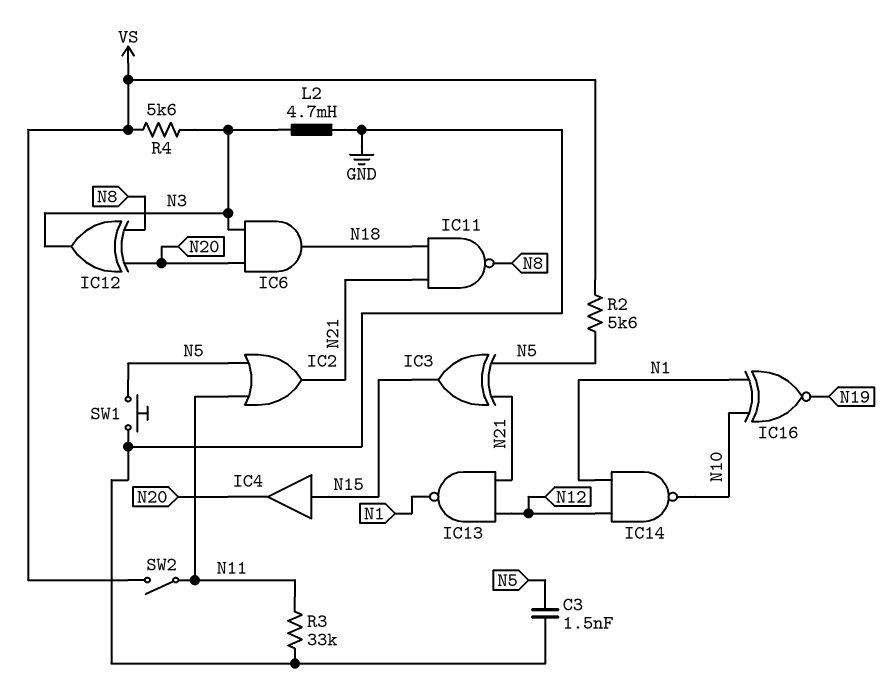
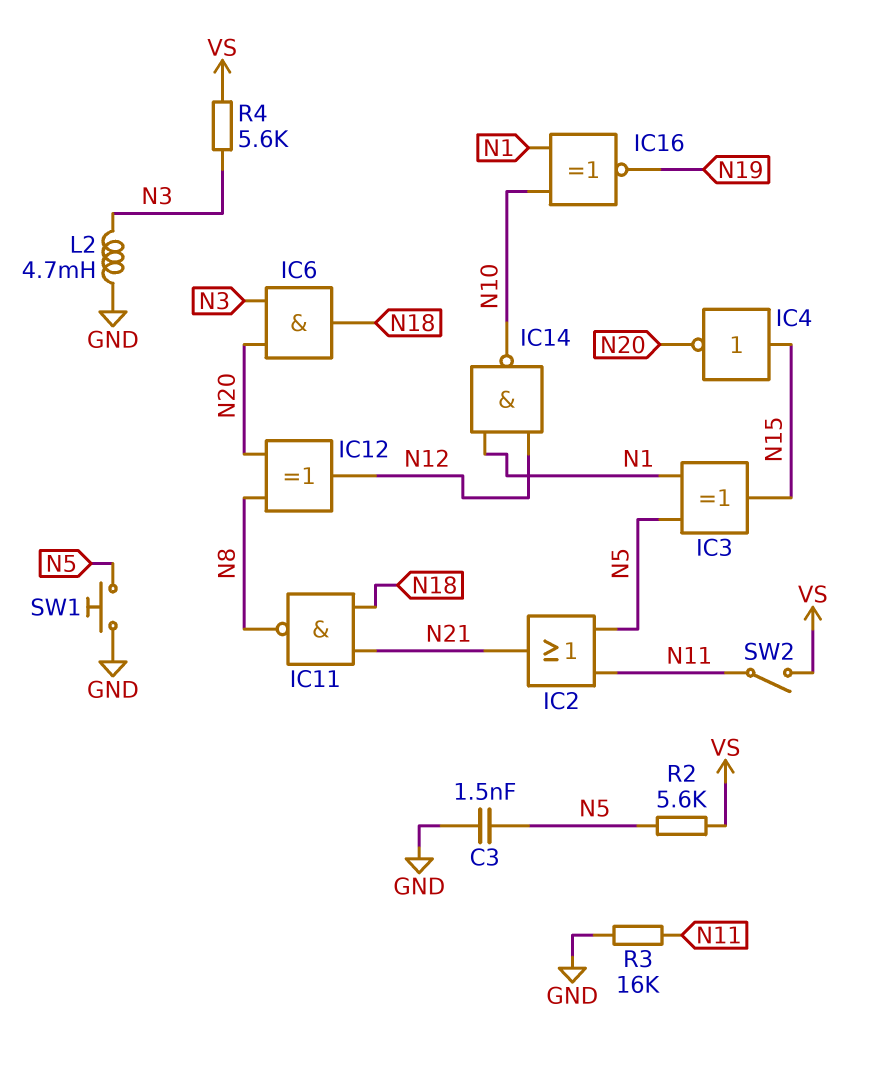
IC3: XOR (in N5, in N21, out N15) -> XOR (in N1, in N5, out N15)
IC4: buffer (in N15, out N20) -> NOT (in N15, out N20)
IC12: XOR (in N8, in N20, out N3) -> XOR (in N8, in N20, out N12)
IC13: NAND (in N12, in N21, out N1) -> none
R3: 33k (GND, N11) -> 16k (GND, N11)

